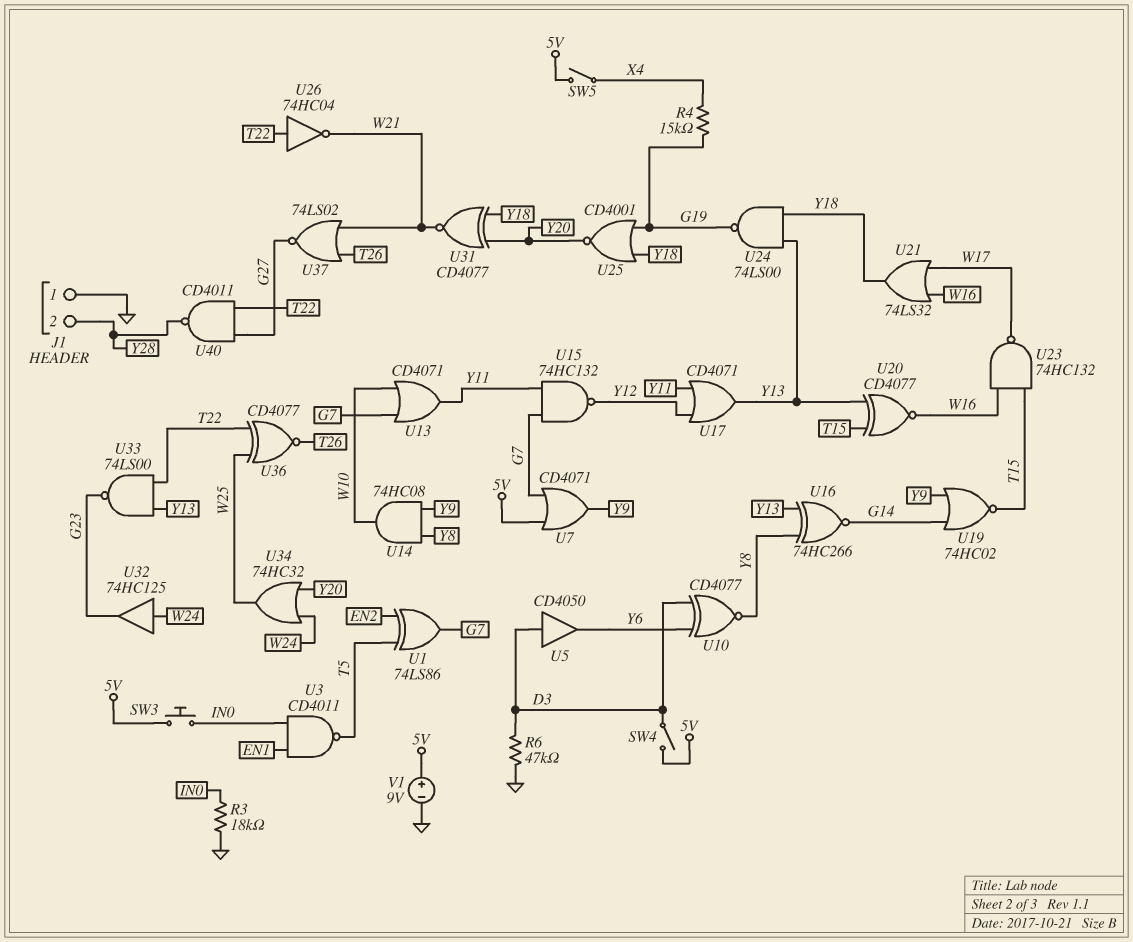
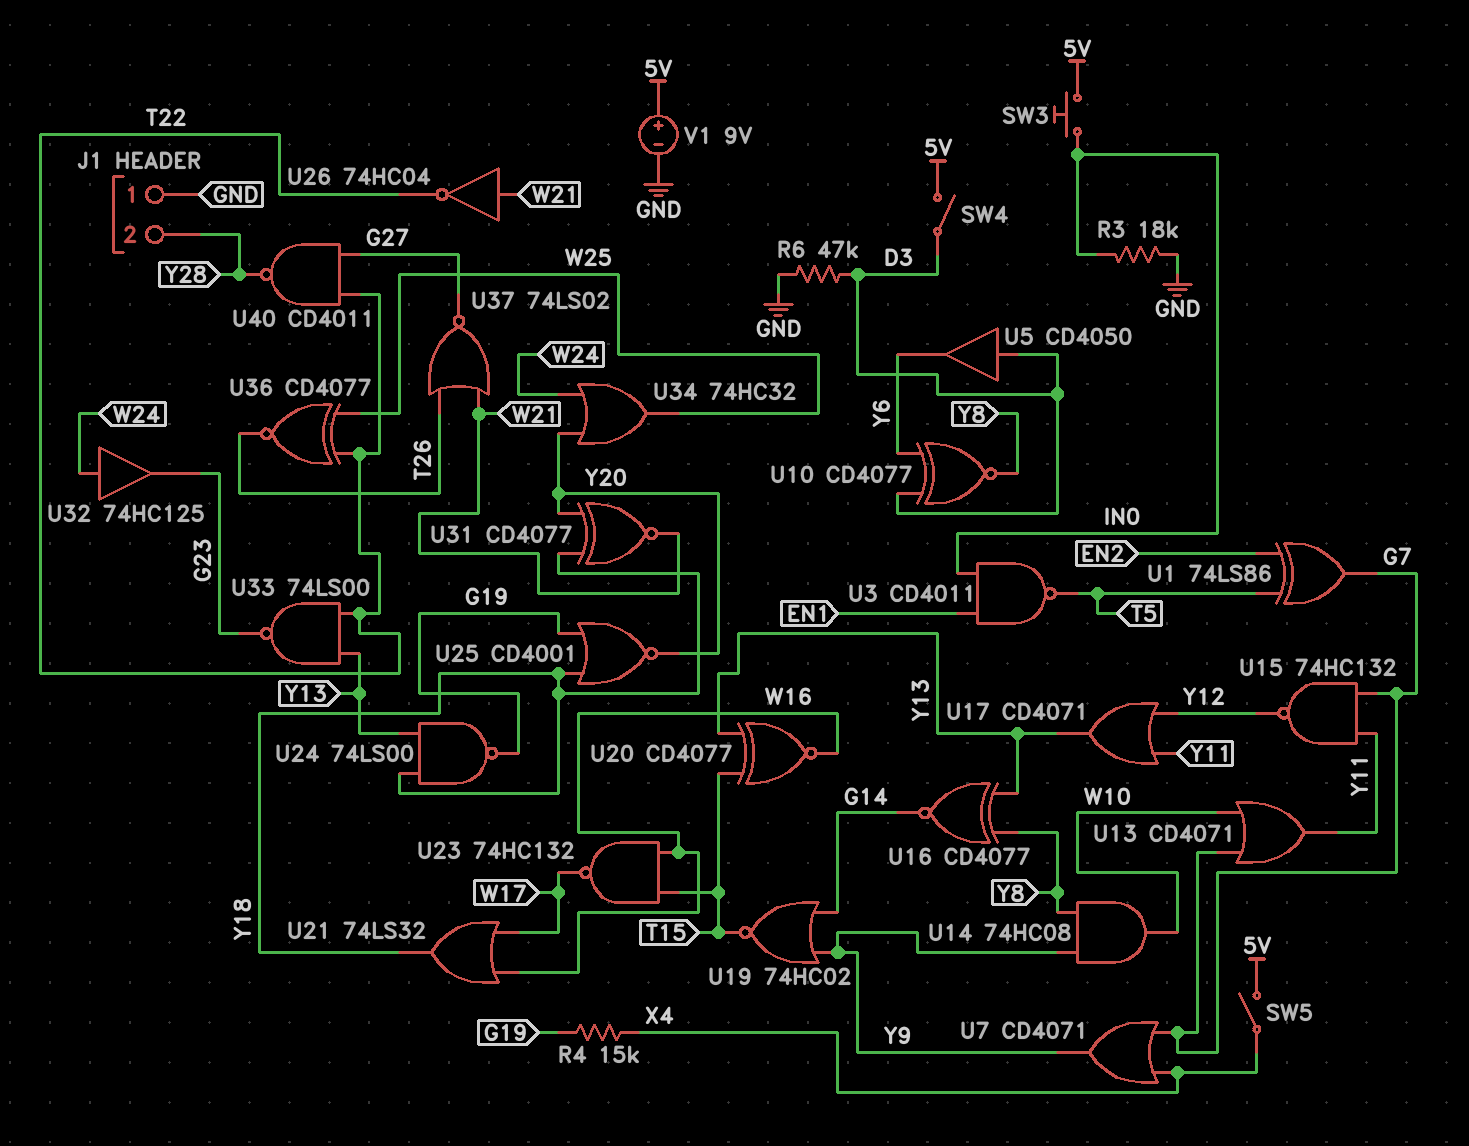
U7: OR CD4071 (in 5V, in G7, out Y9) -> OR CD4071 (in G7, in X4, out Y9)
U16: XNOR 74HC266 (in Y8, in Y13, out G14) -> XNOR CD4077 (in Y8, in Y13, out G14)
U26: NOT 74HC04 (in T22, out W21) -> NOT 74HC04 (in W21, out T22)

